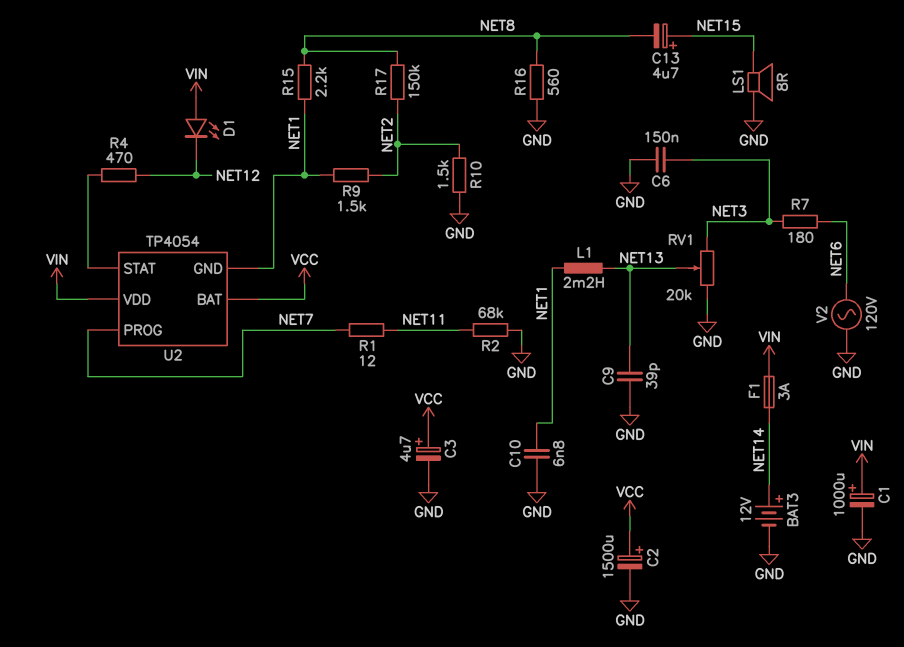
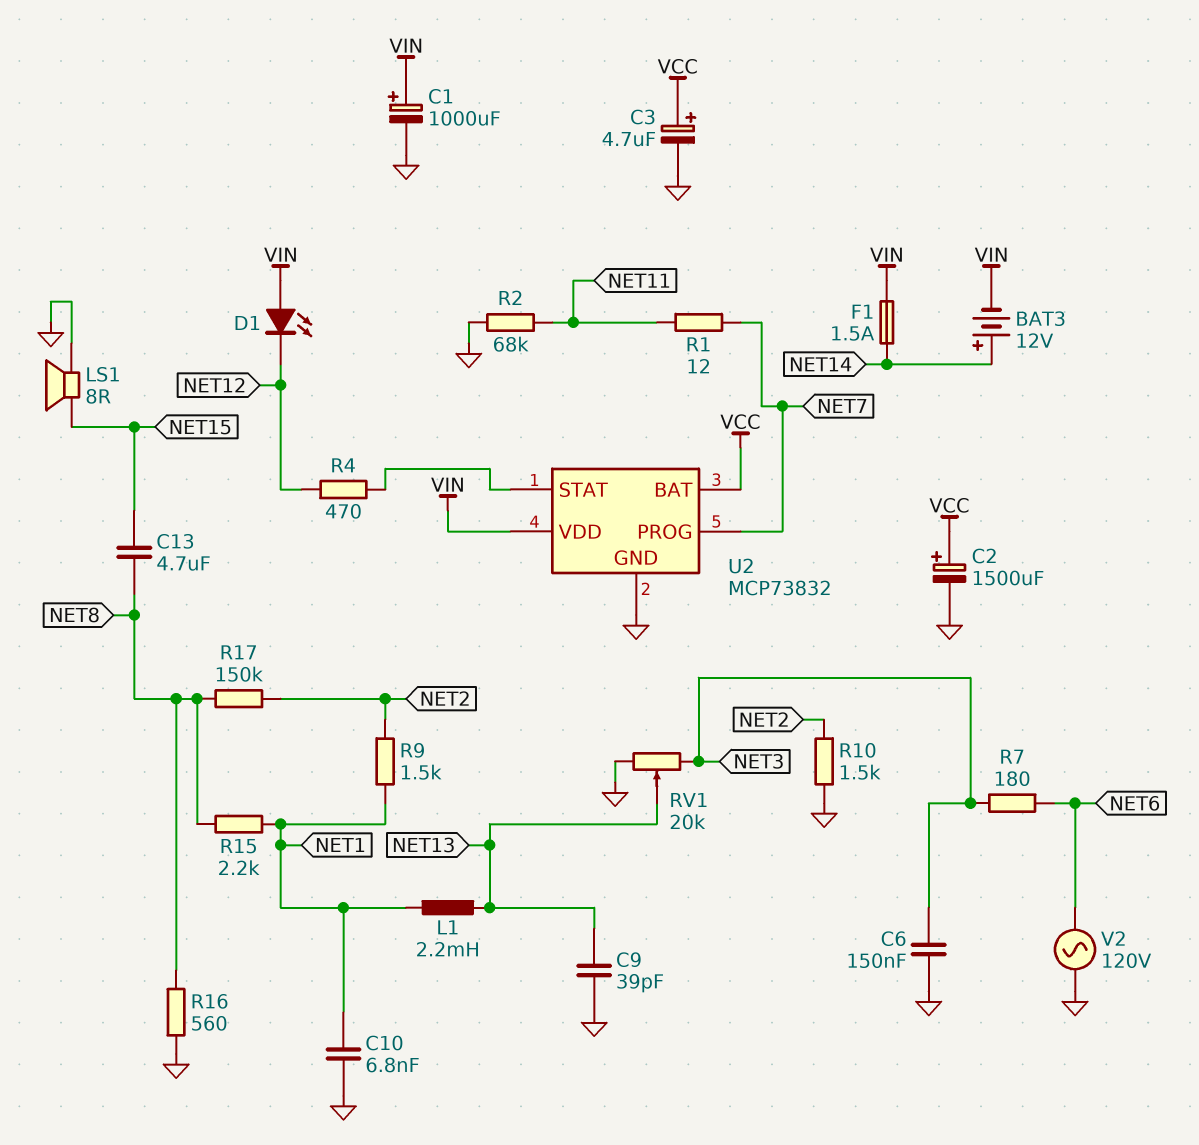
BAT3: 12V (plus NET14, minus GND) -> 12V (plus NET14, minus VIN)
C13: 4.7uF (plus NET15, minus NET8) -> 4.7uF (NET8, NET15)
F1: 3A (NET14, VIN) -> 1.5A (NET14, VIN)
U2: TP4054 -> MCP73832
U2 pin GND: NET1 -> GND

